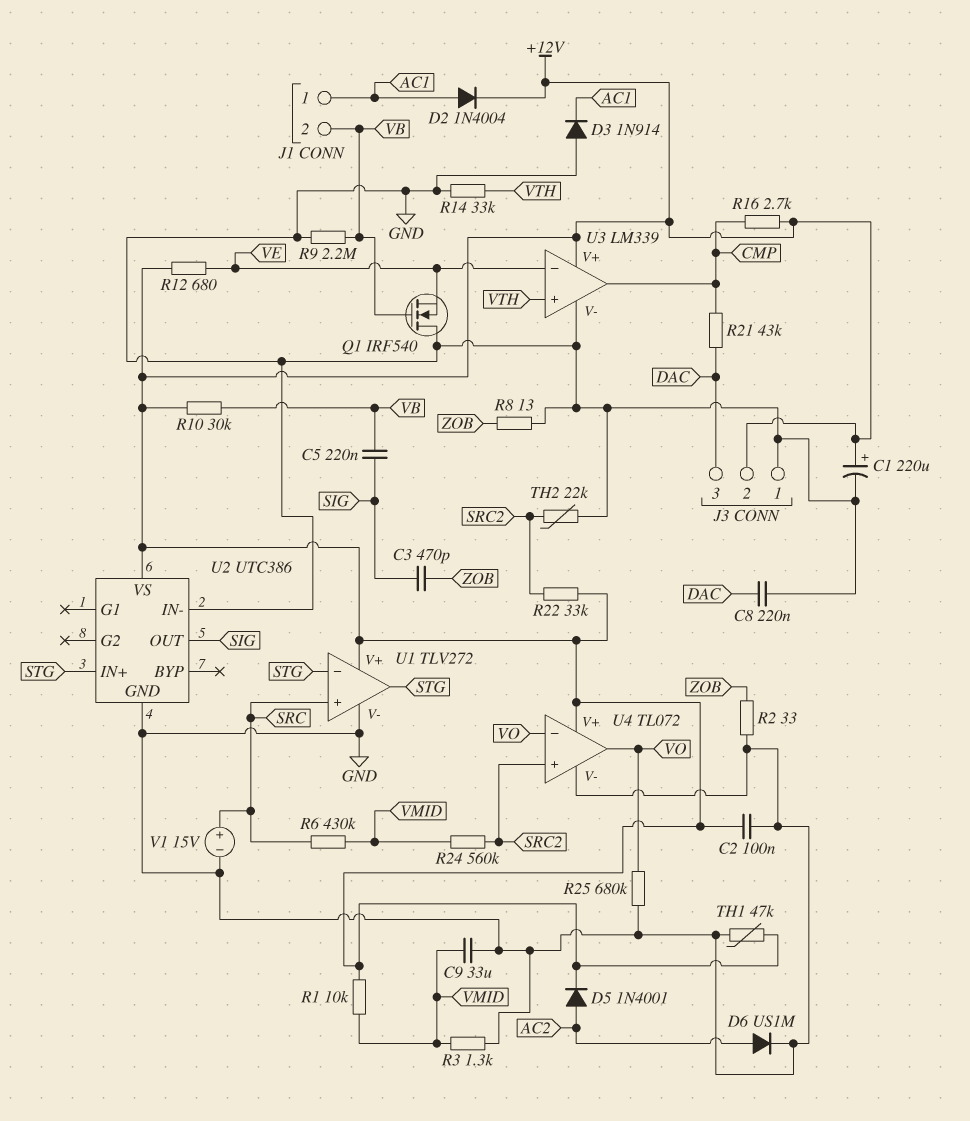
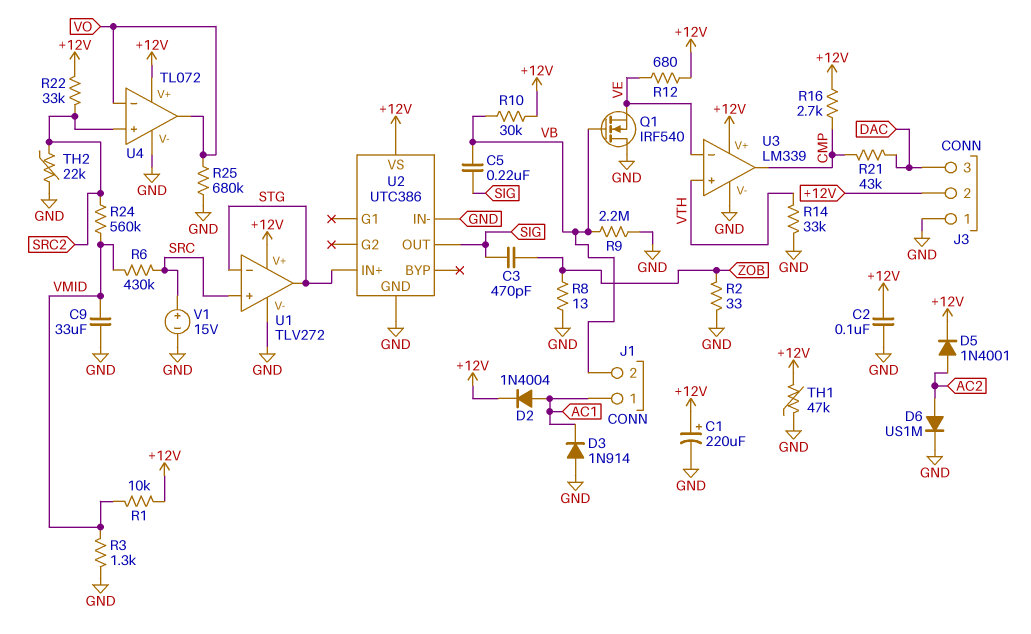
C8: 220nF (DAC, GND) -> none

